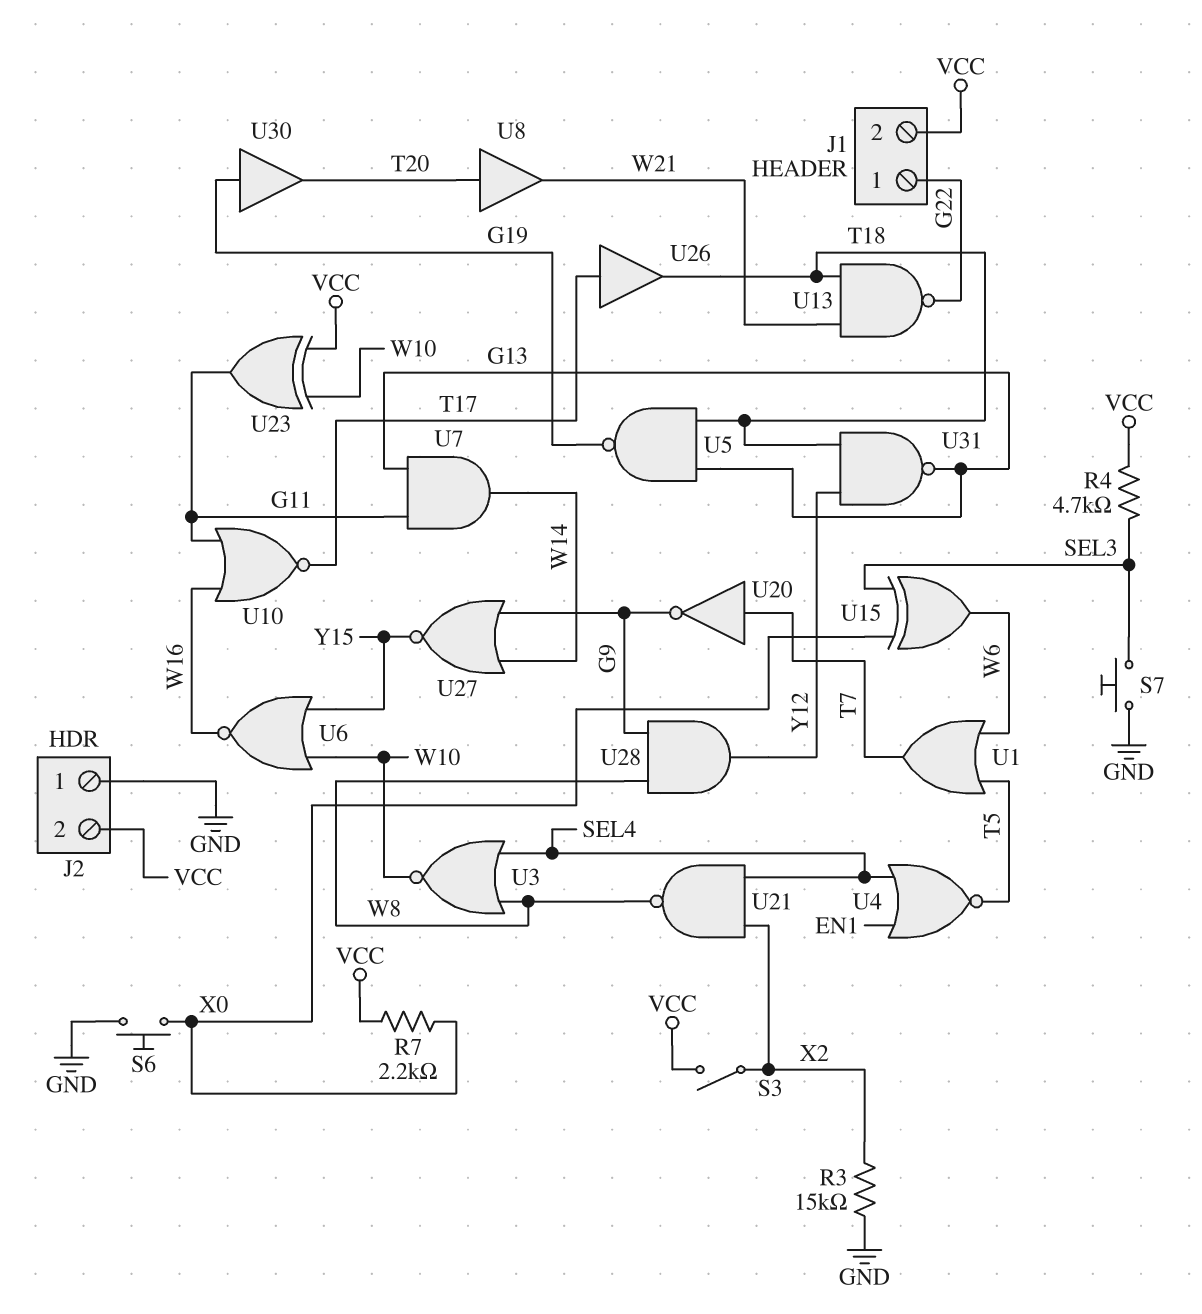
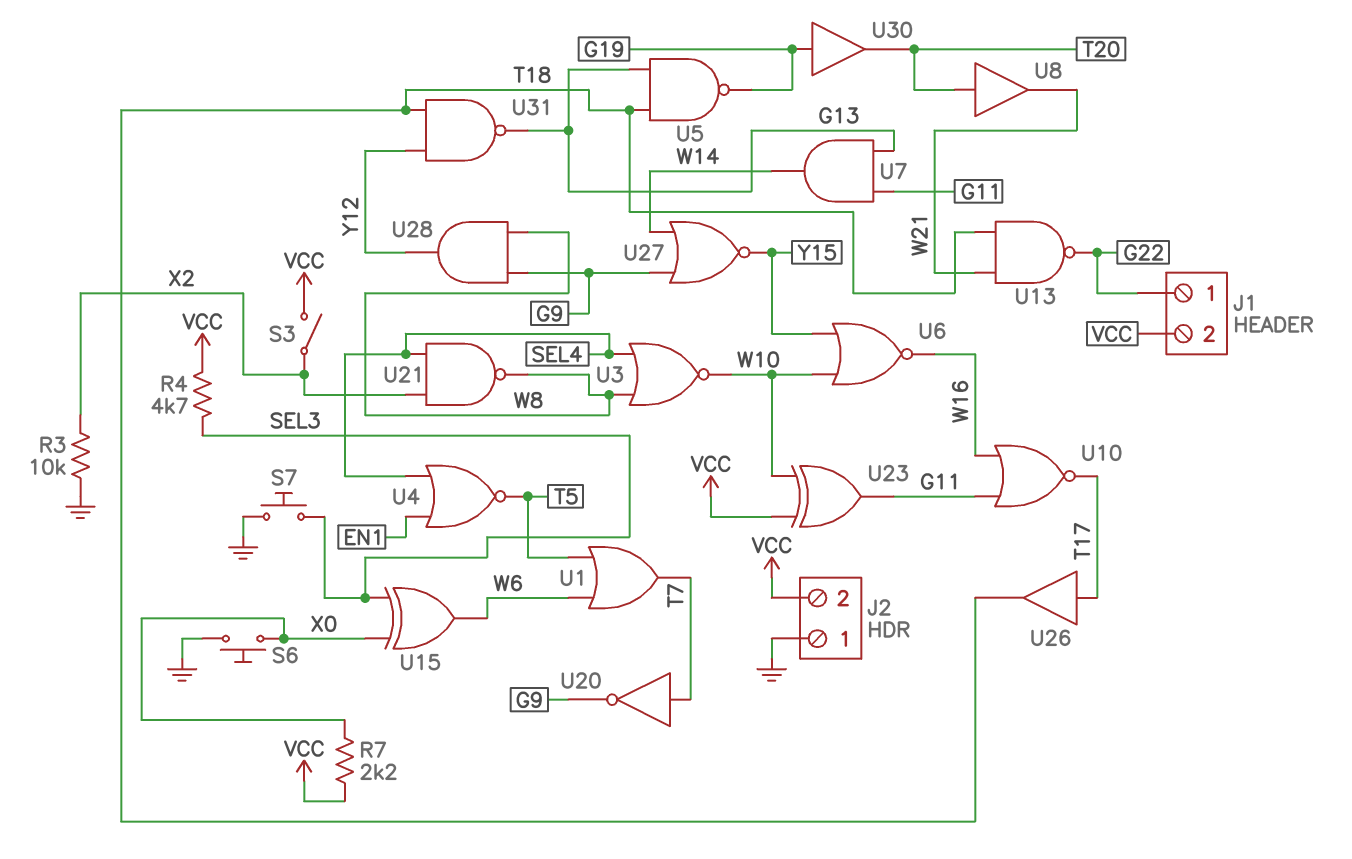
R3: 15k (GND, X2) -> 10k (GND, X2)

